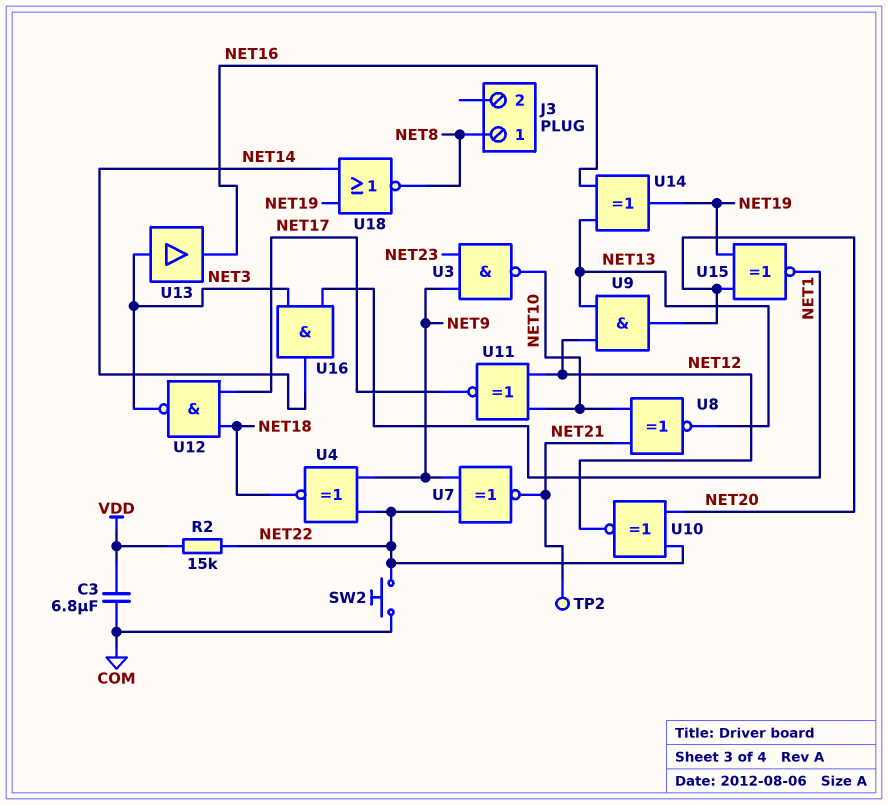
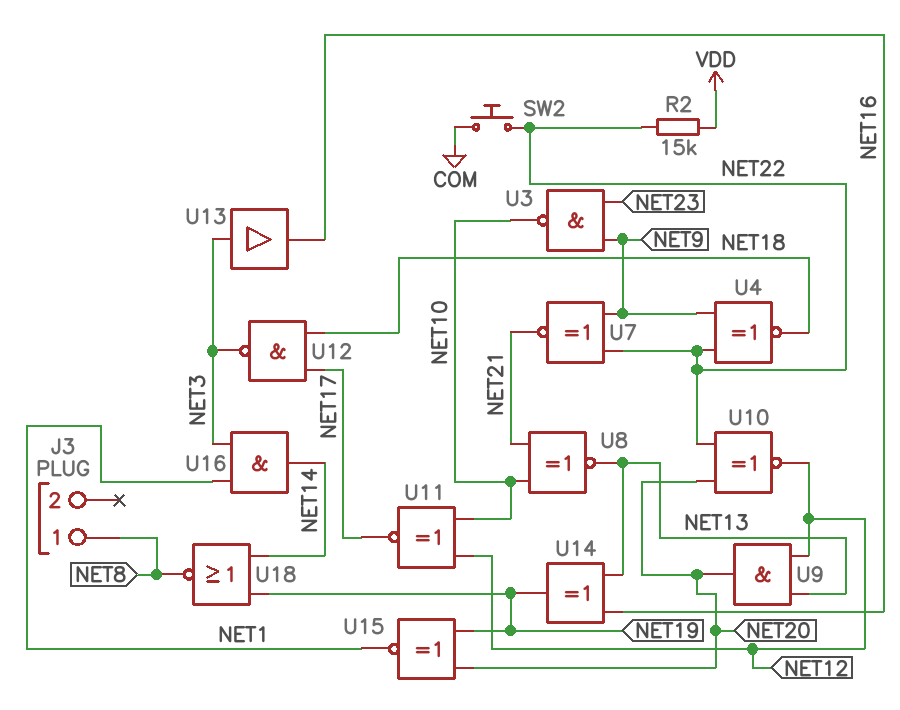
C3: 6.8uF (COM, VDD) -> none
TP2: test point (NET21) -> none

